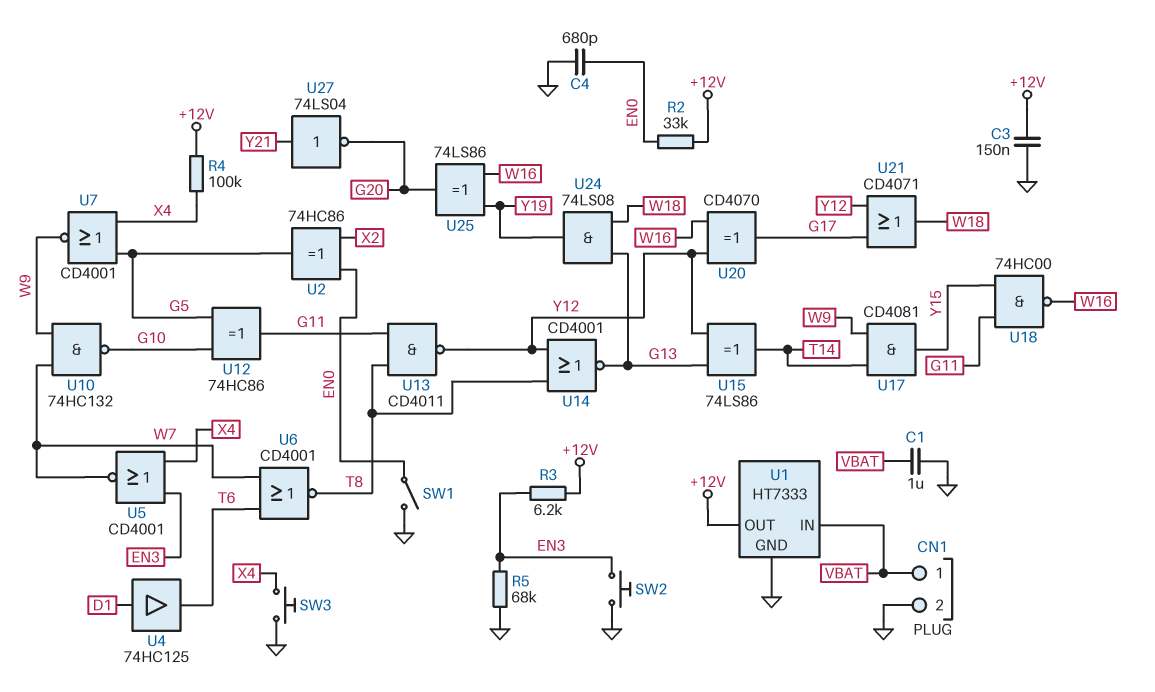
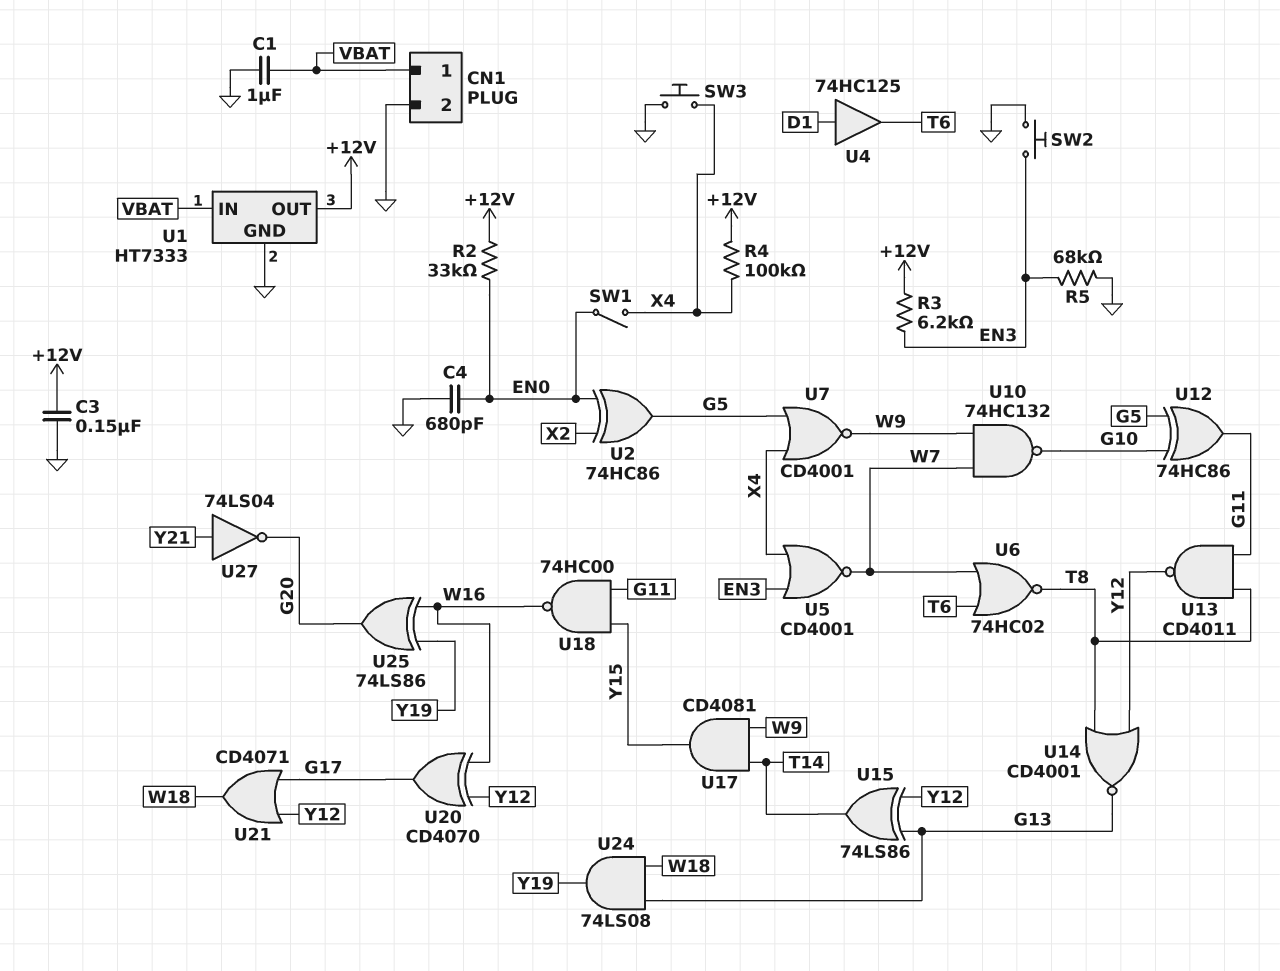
SW1: switch (EN0, GND) -> switch (EN0, X4)
U6: NOR CD4001 (in T6, in W7, out T8) -> NOR 74HC02 (in T6, in W7, out T8)

